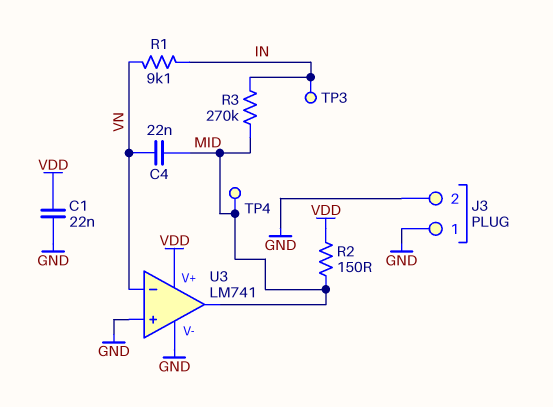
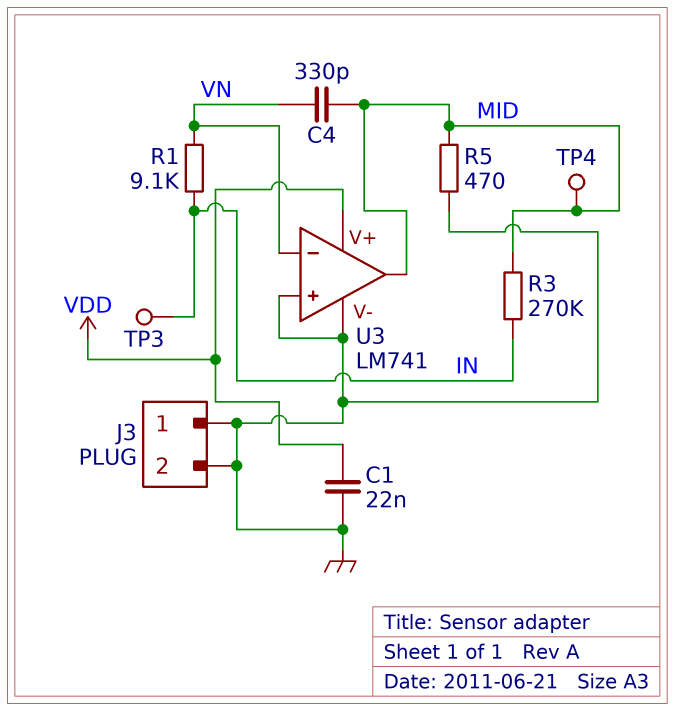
C4: 22nF (MID, VN) -> 330pF (MID, VN)
R2: 150 (MID, VDD) -> none
R5: none -> 470 (GND, MID)

